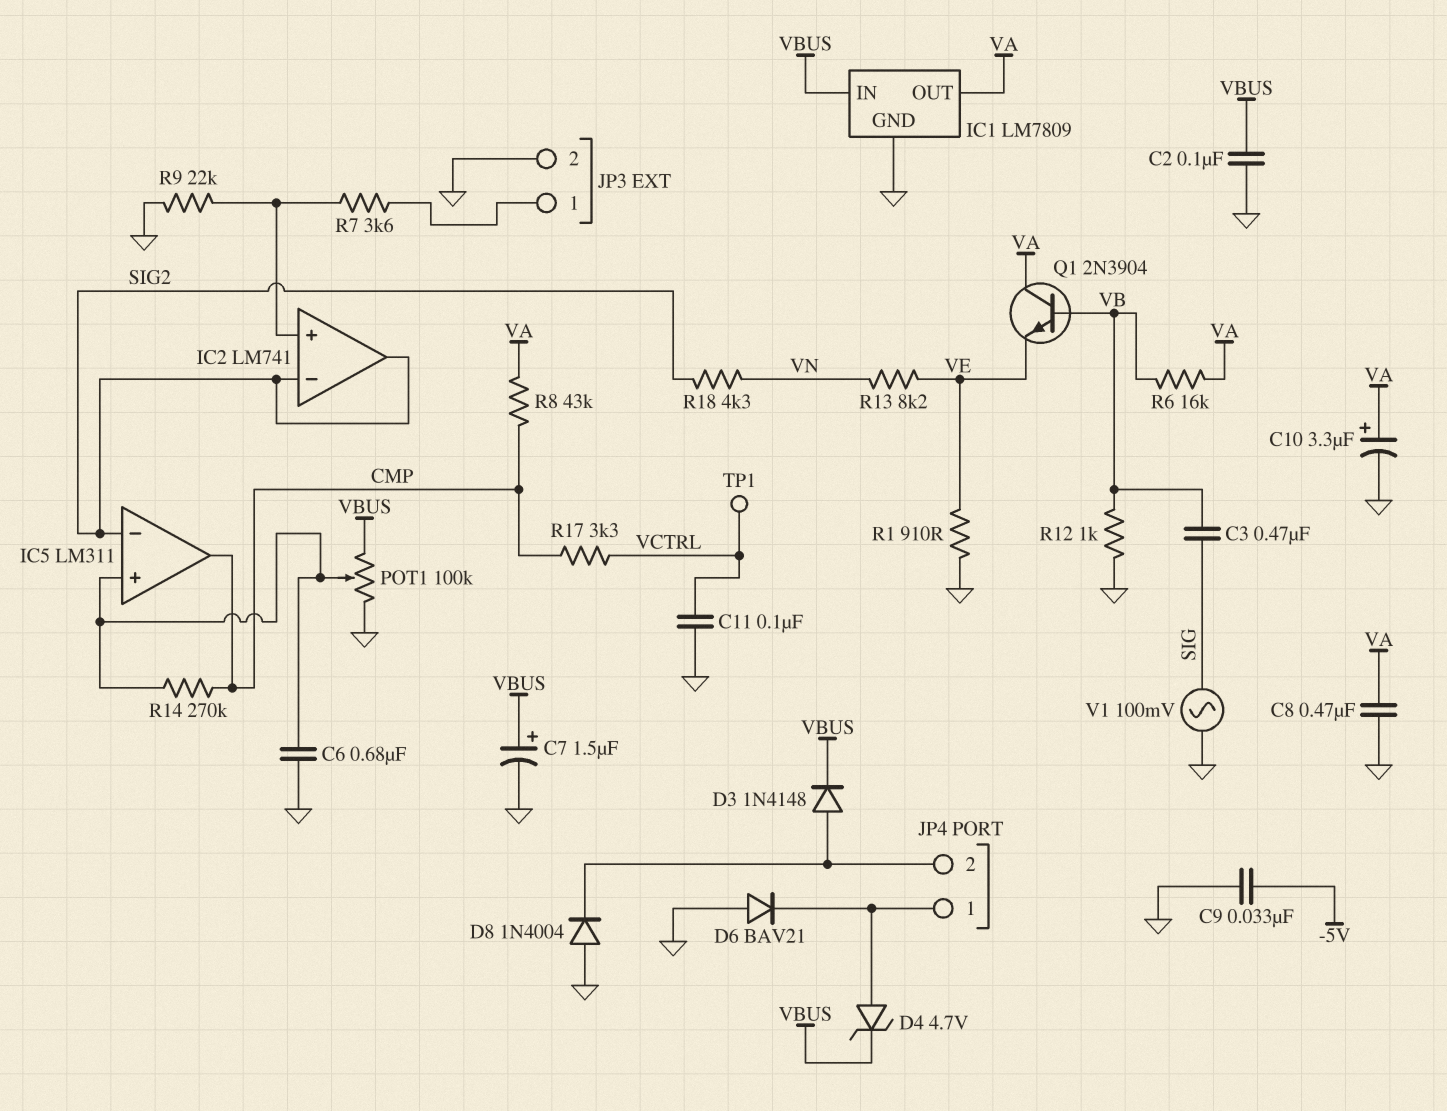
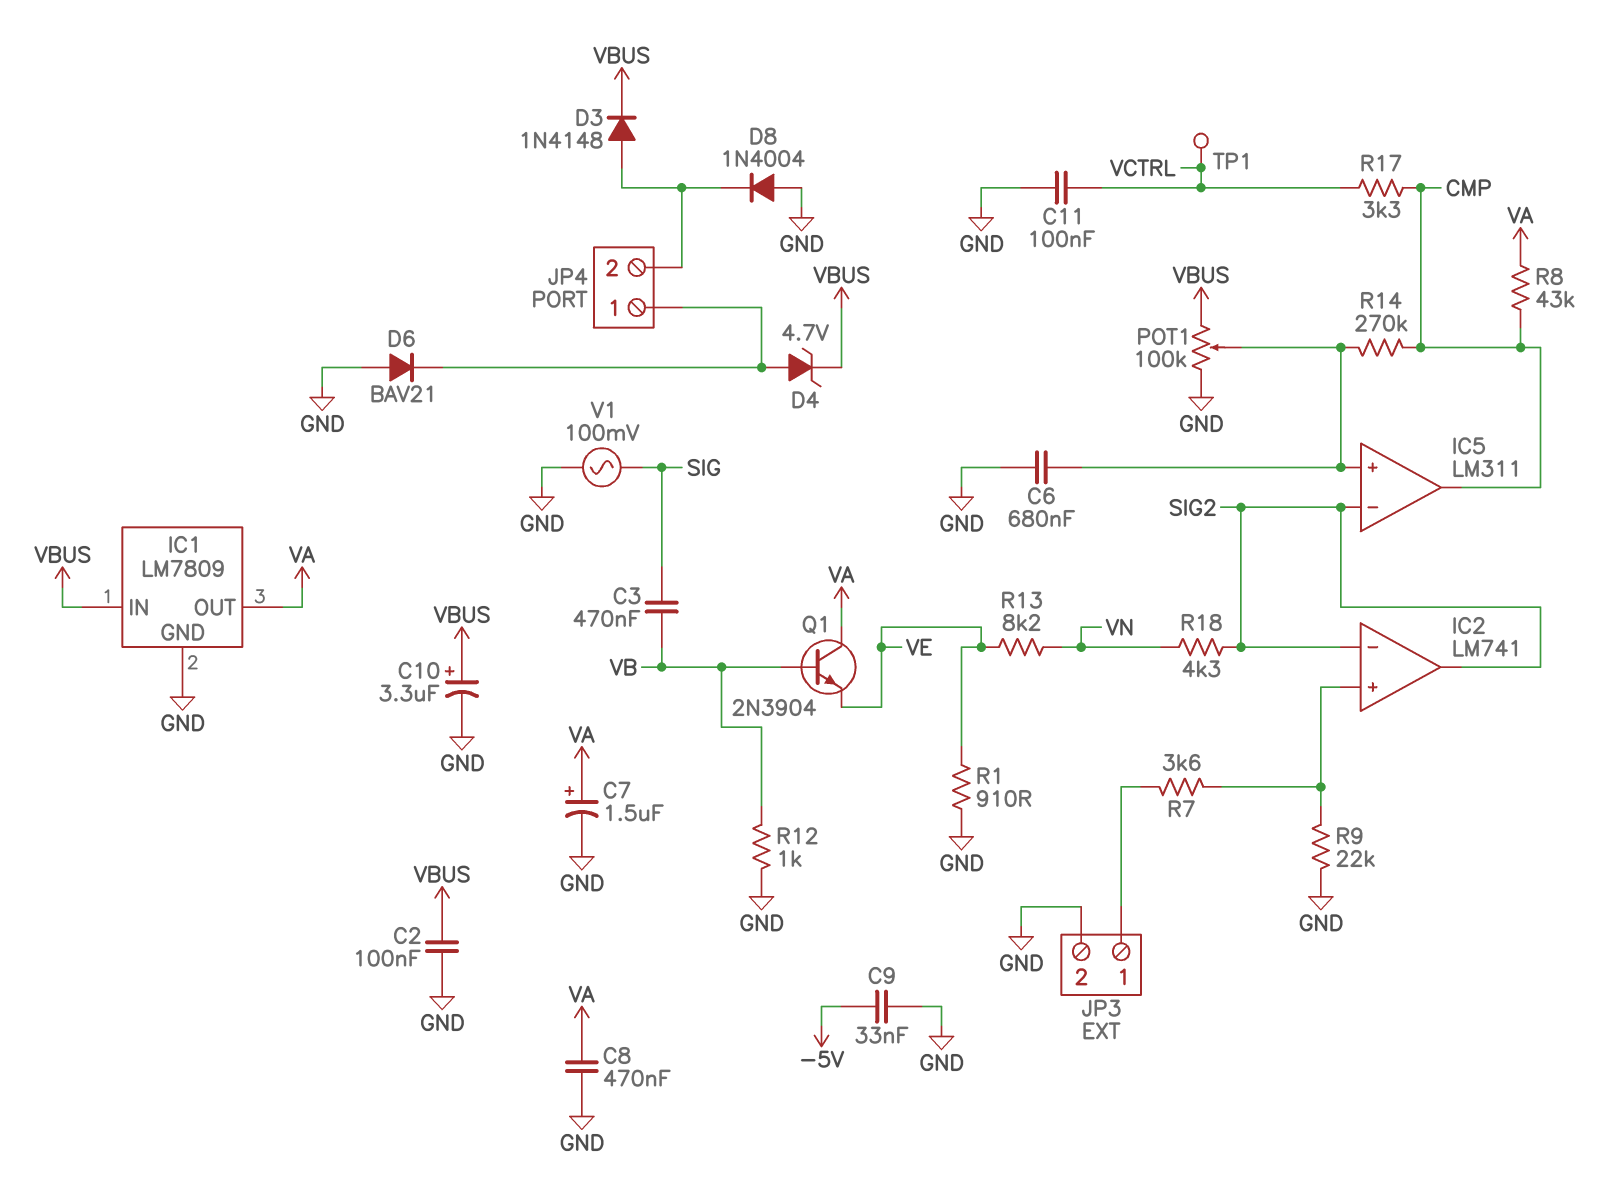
C7: 1.5uF (plus VBUS, minus GND) -> 1.5uF (plus VA, minus GND)
C10: 3.3uF (plus VA, minus GND) -> 3.3uF (plus VBUS, minus GND)
R6: 16k (VA, VB) -> none

